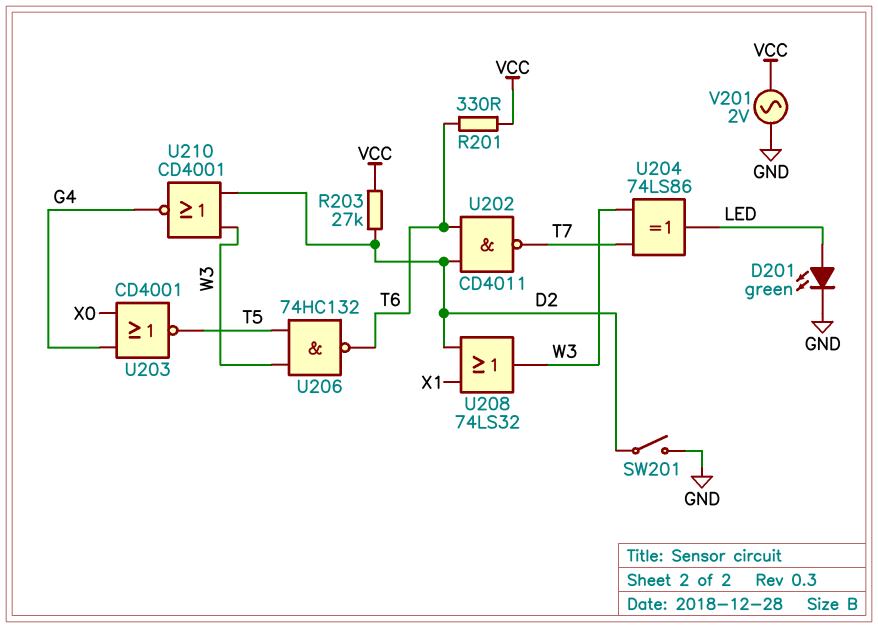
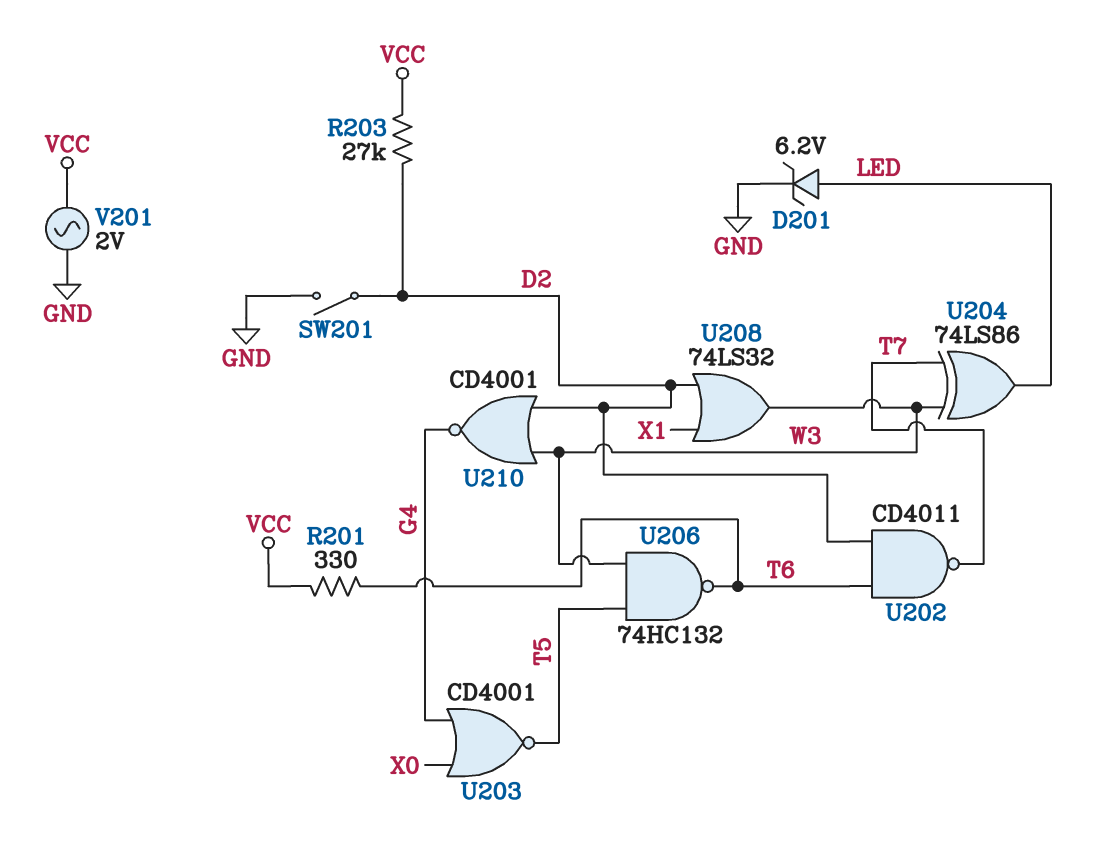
D201: LED green (A LED, K GND) -> zener 6.2V (A LED, K GND)

